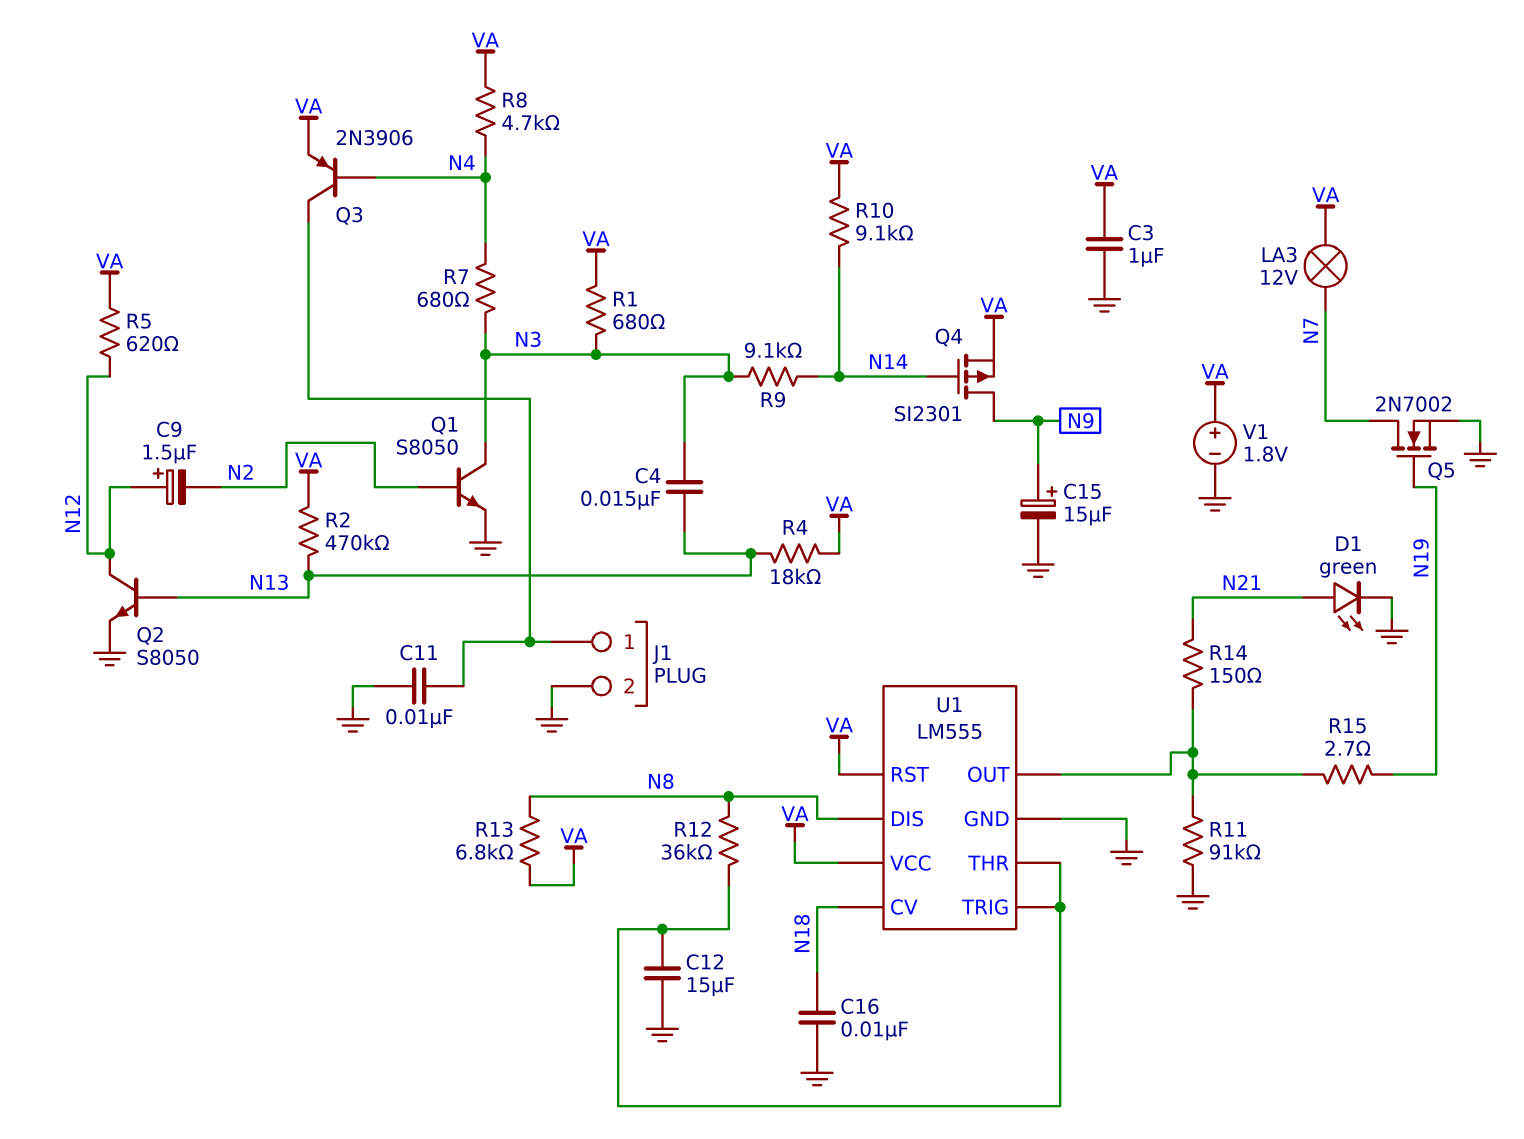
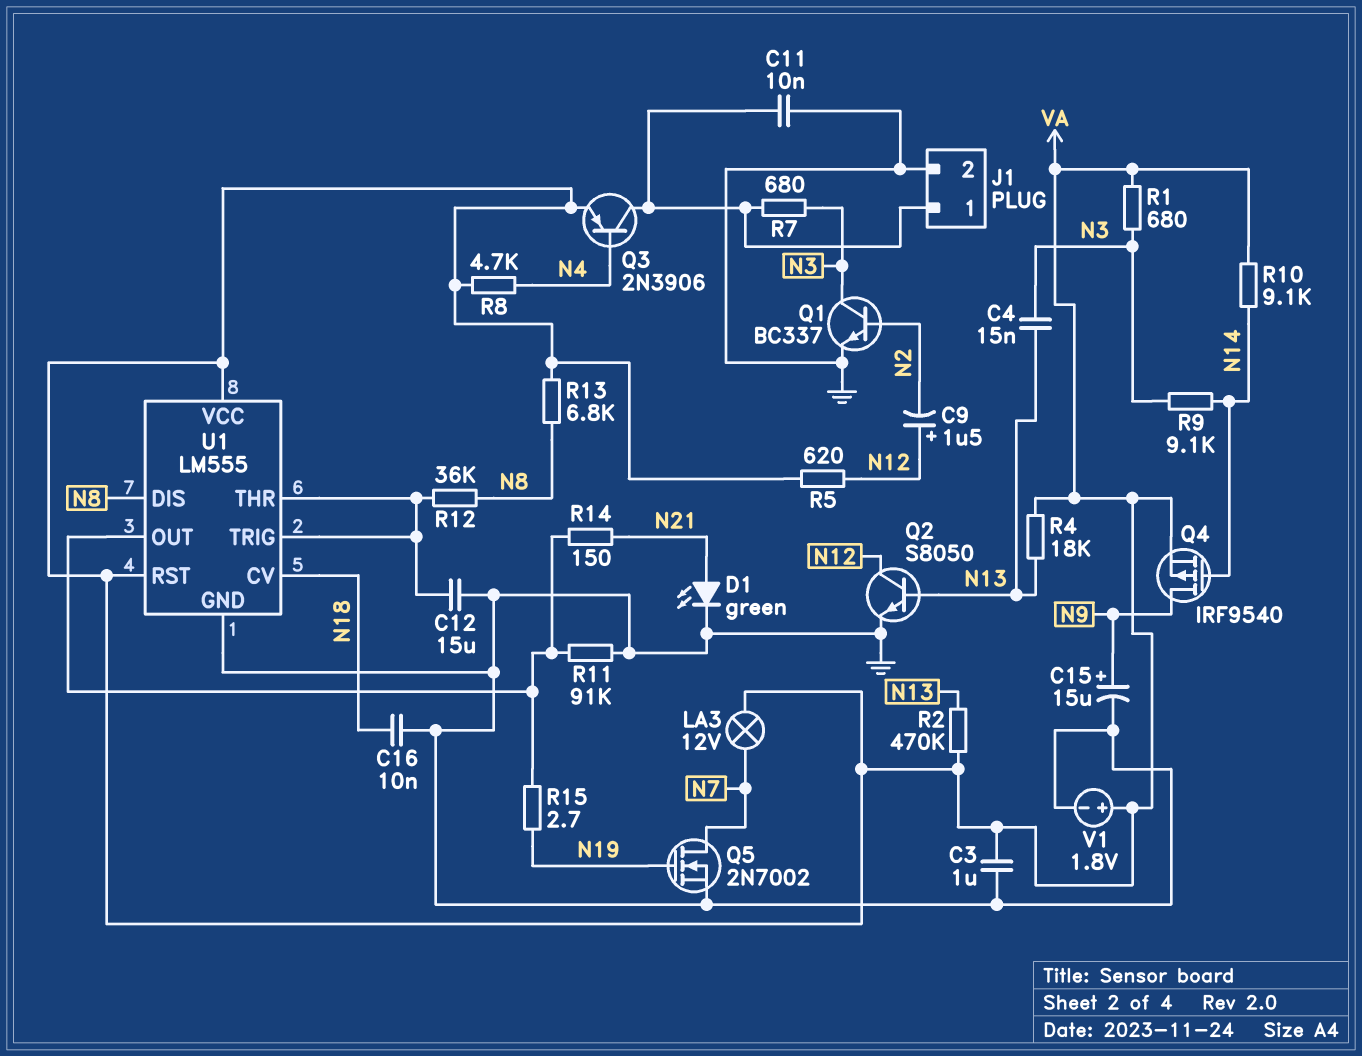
Q1: NPN S8050 (B N2, C N3, E GND) -> NPN BC337 (B N2, C N3, E GND)
Q4: PMOS SI2301 (G N14, D N9, S VA) -> PMOS IRF9540 (G N14, D N9, S VA)
R7: 680 (N3, N4) -> 680 (J1/1, N3)

